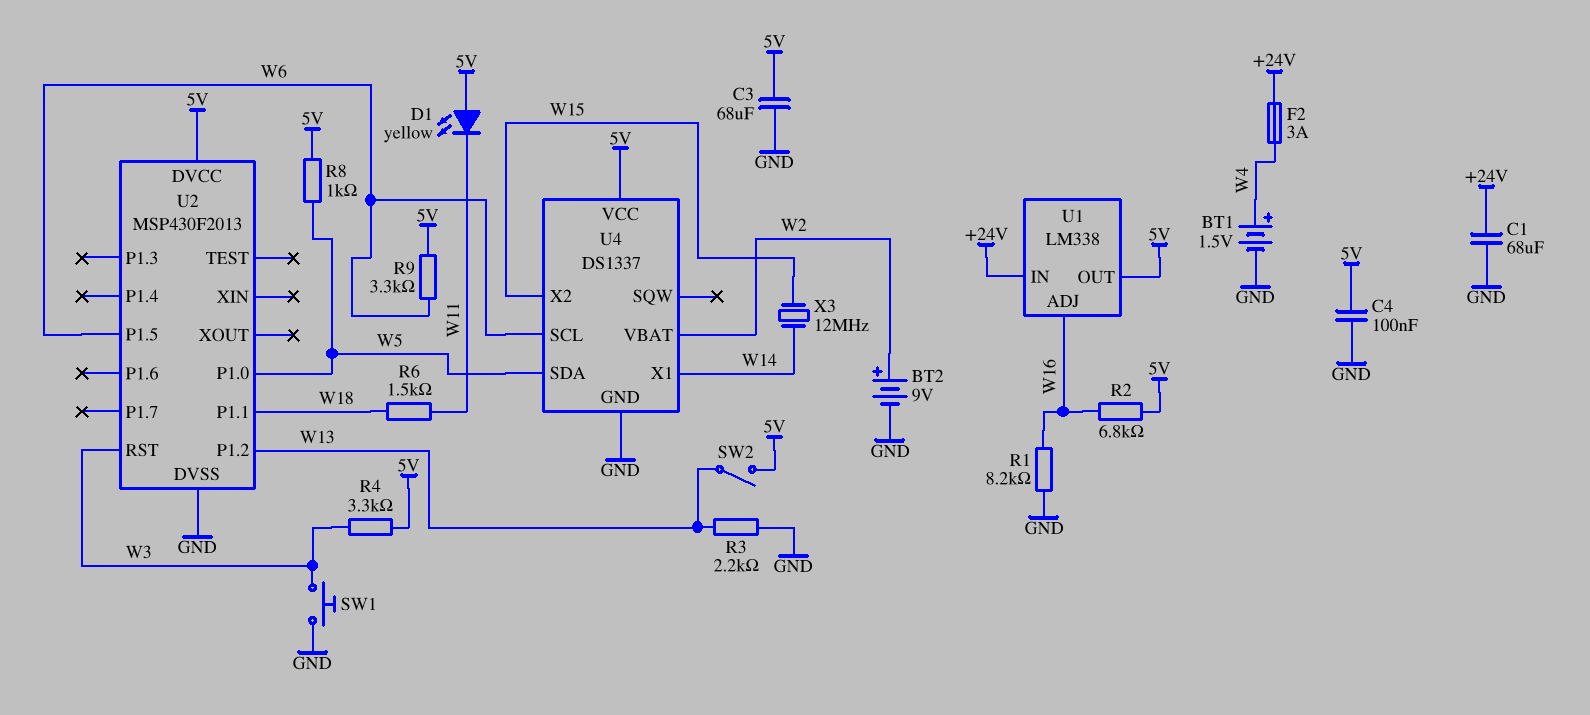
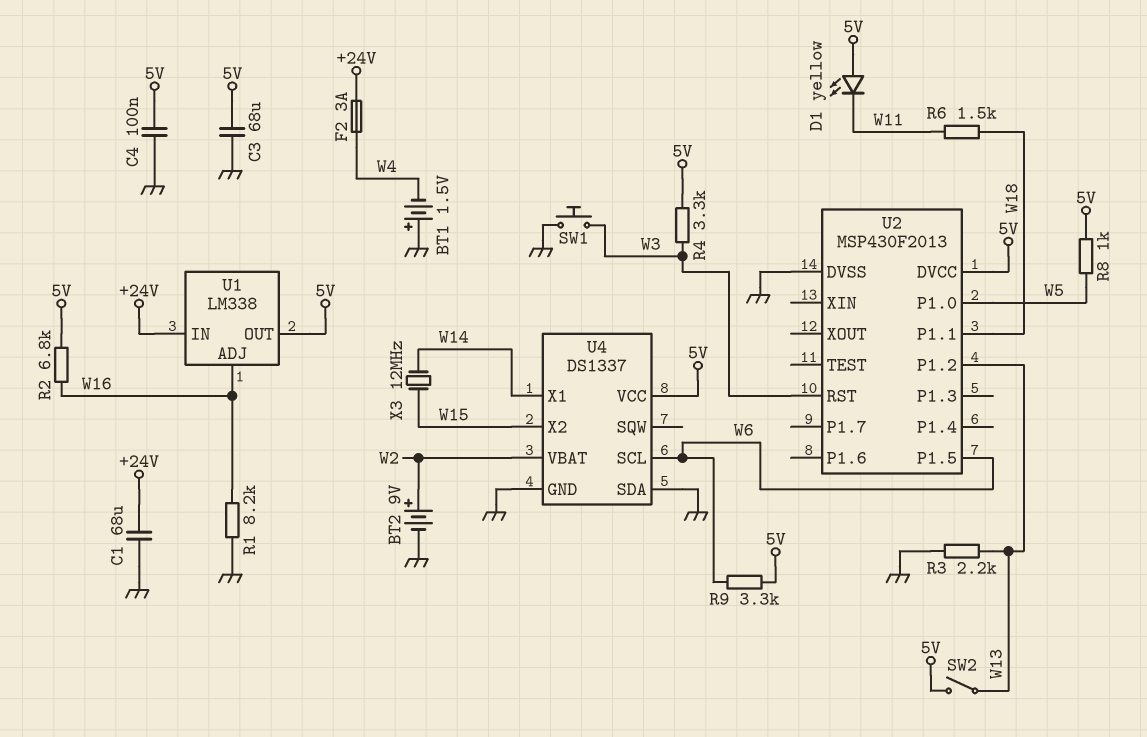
BT1: 1.5V (plus W4, minus GND) -> 1.5V (plus GND, minus W4)
U4 pin SDA: W5 -> GND

